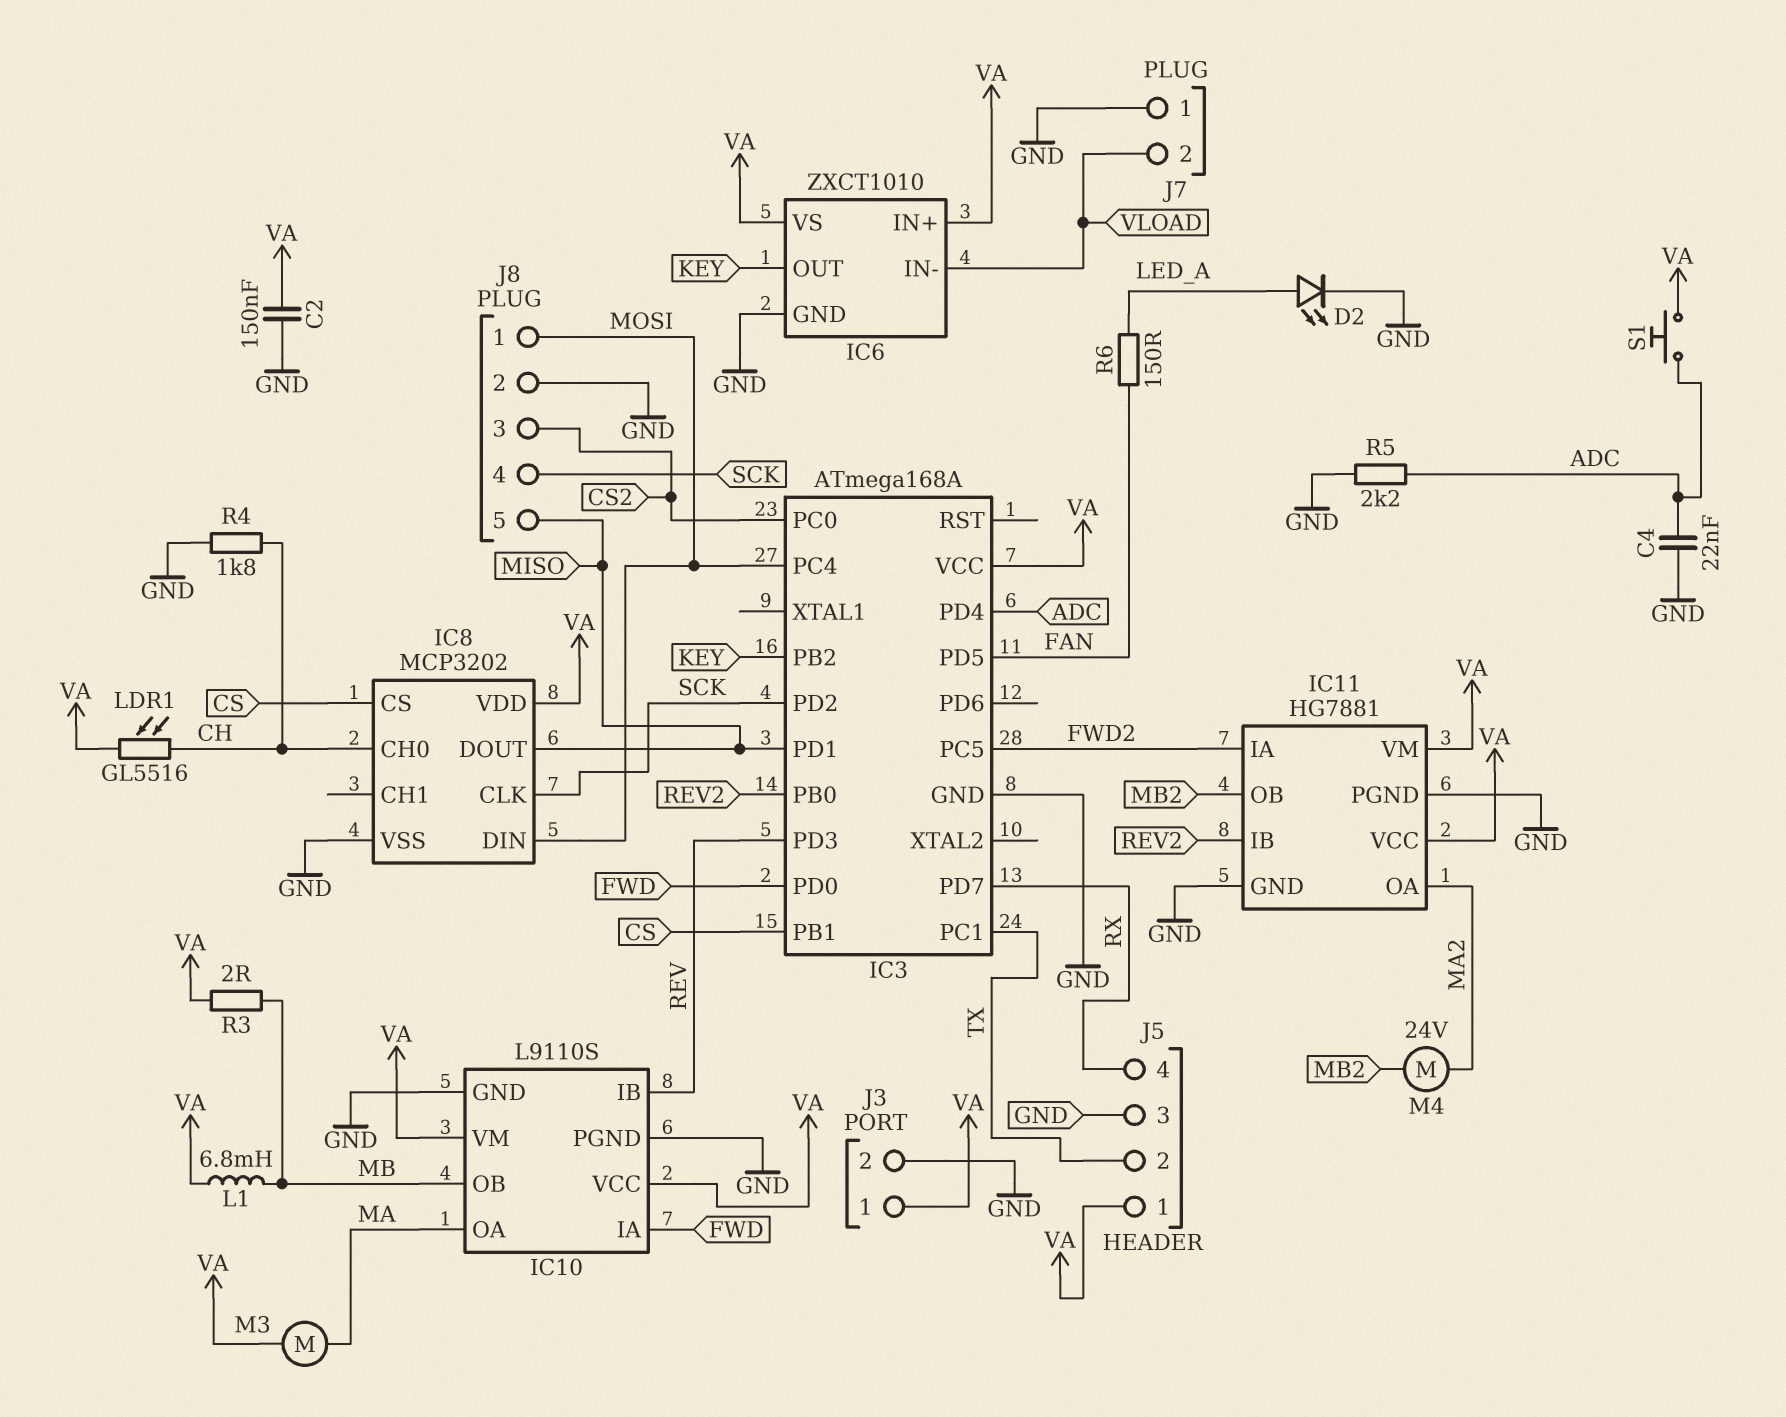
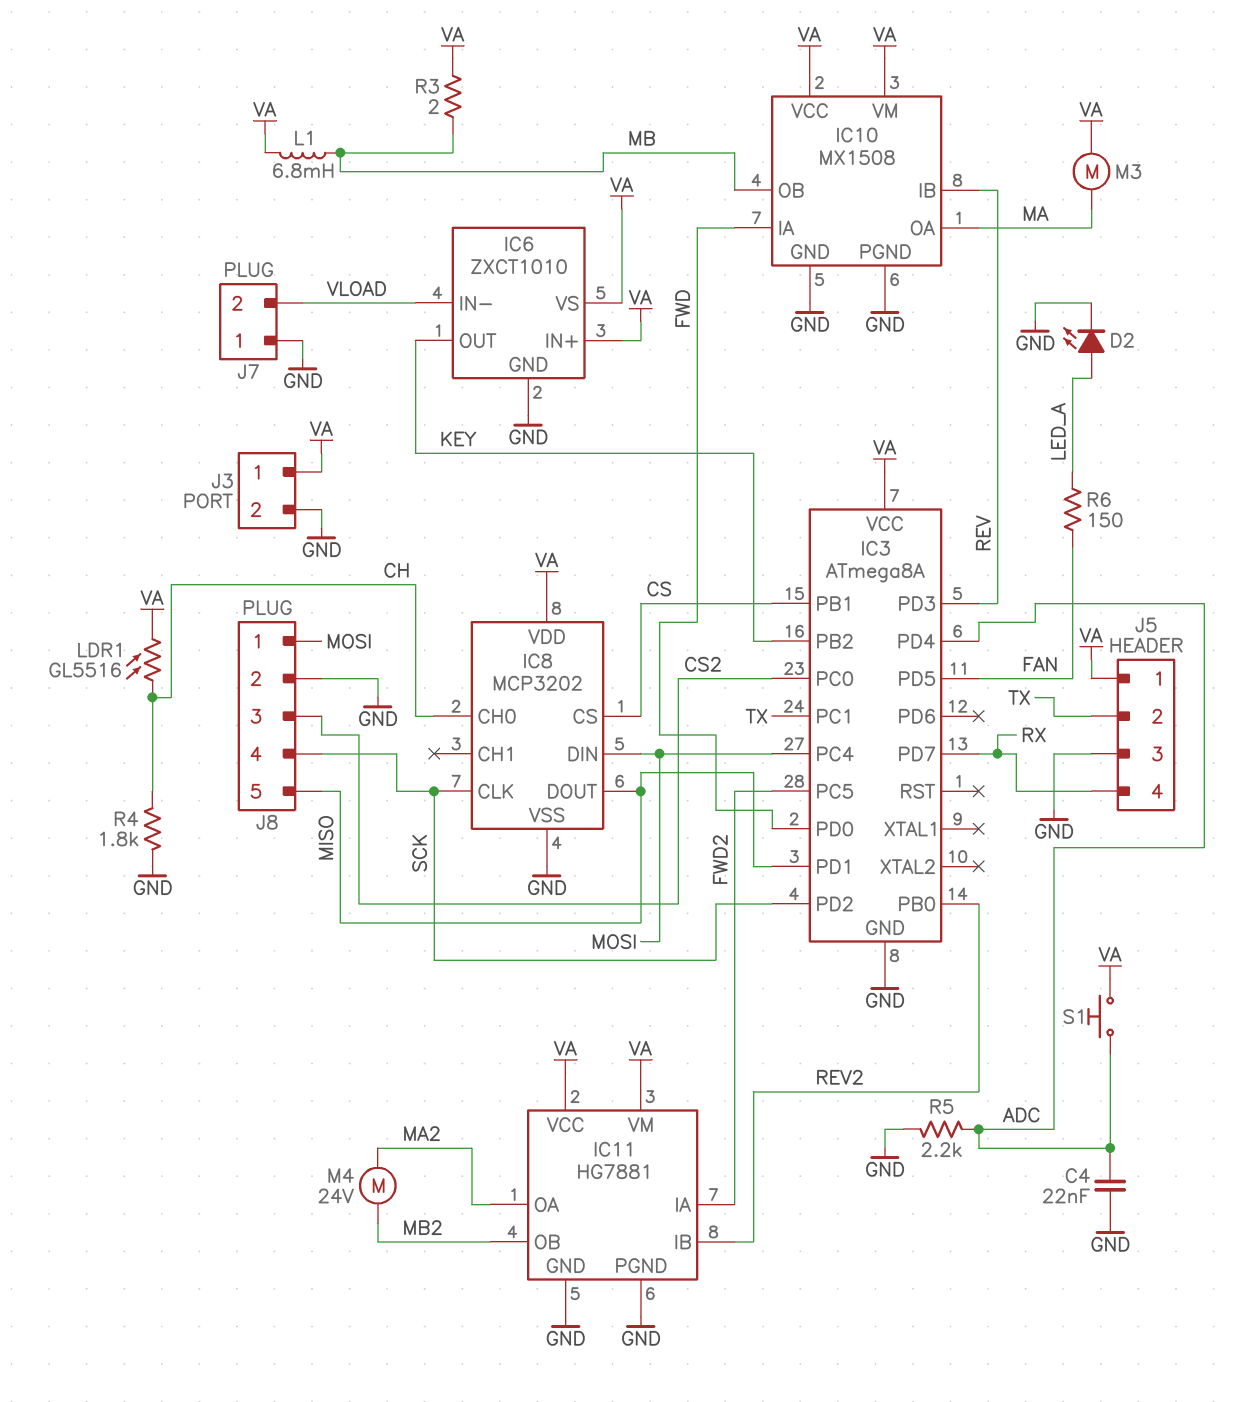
C2: 150nF (GND, VA) -> none
IC3: ATmega168A -> ATmega8A
IC10: L9110S -> MX1508

